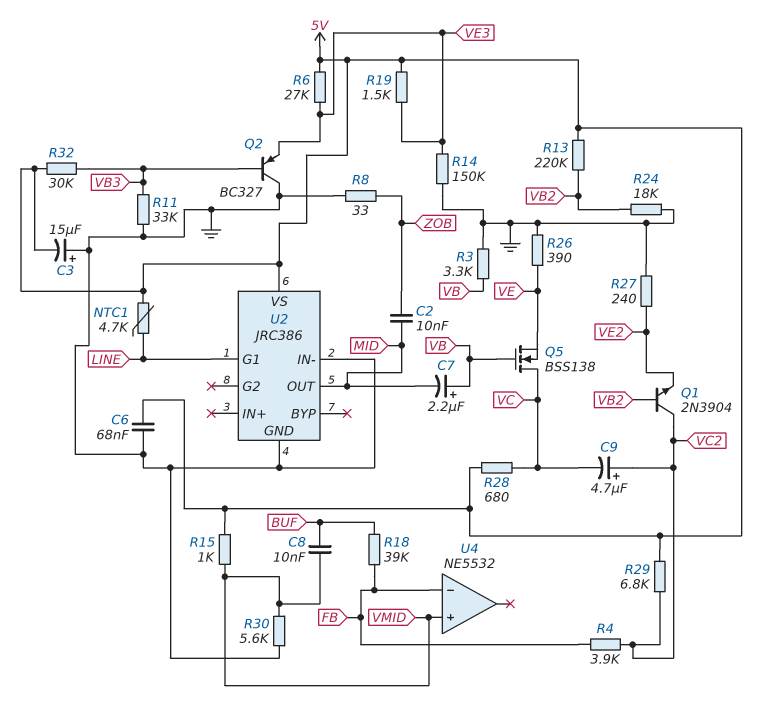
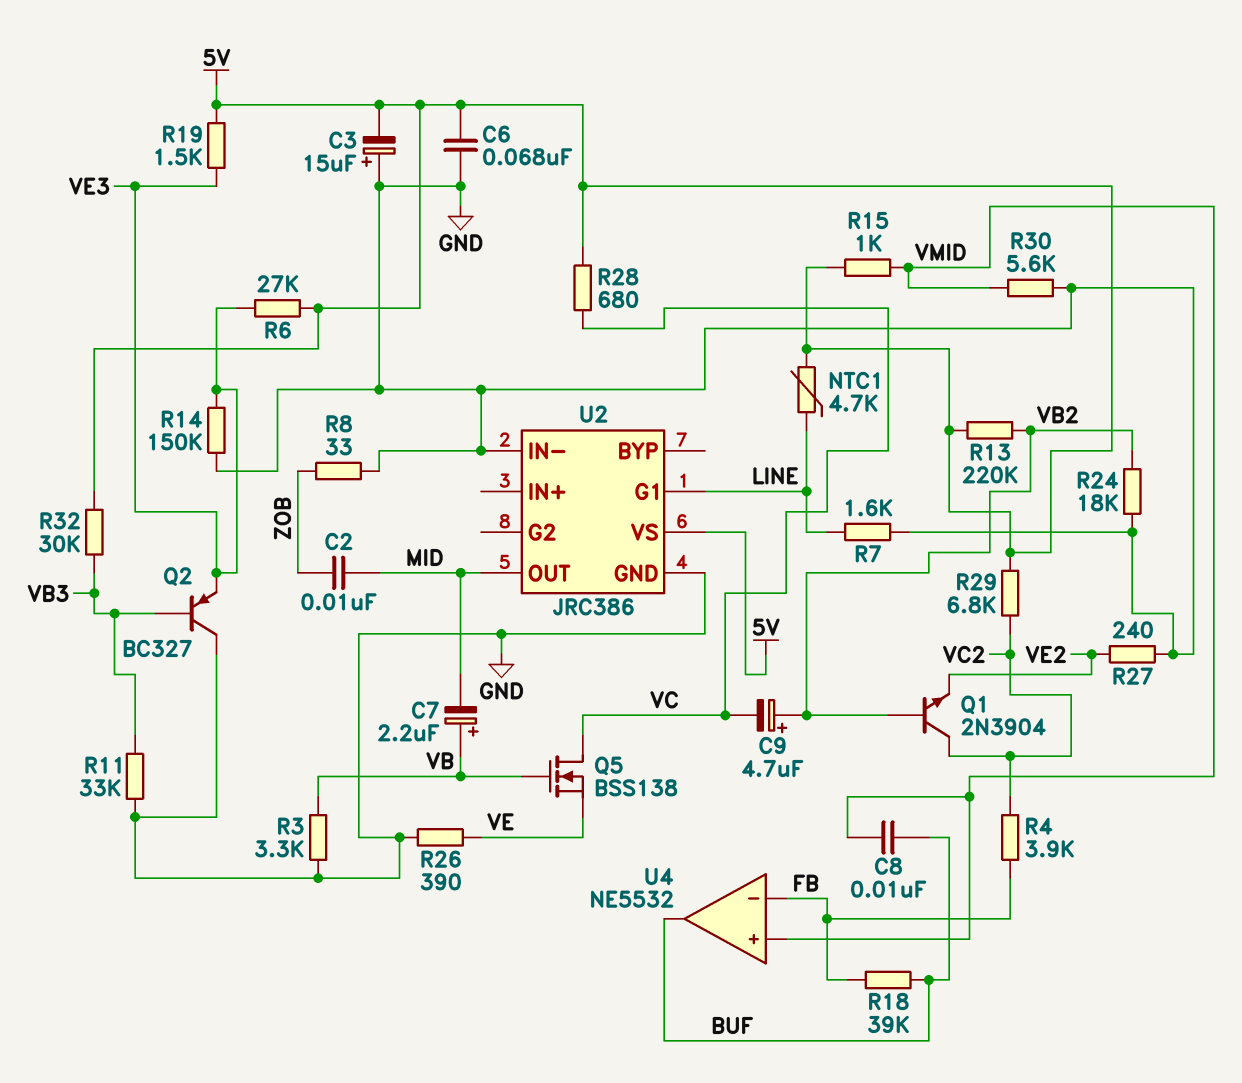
C9: 4.7uF (plus VC2, minus VC) -> 4.7uF (plus VB2, minus VC)
R7: none -> 1.6k (GND, LINE)
U4 pin out: none -> BUF

